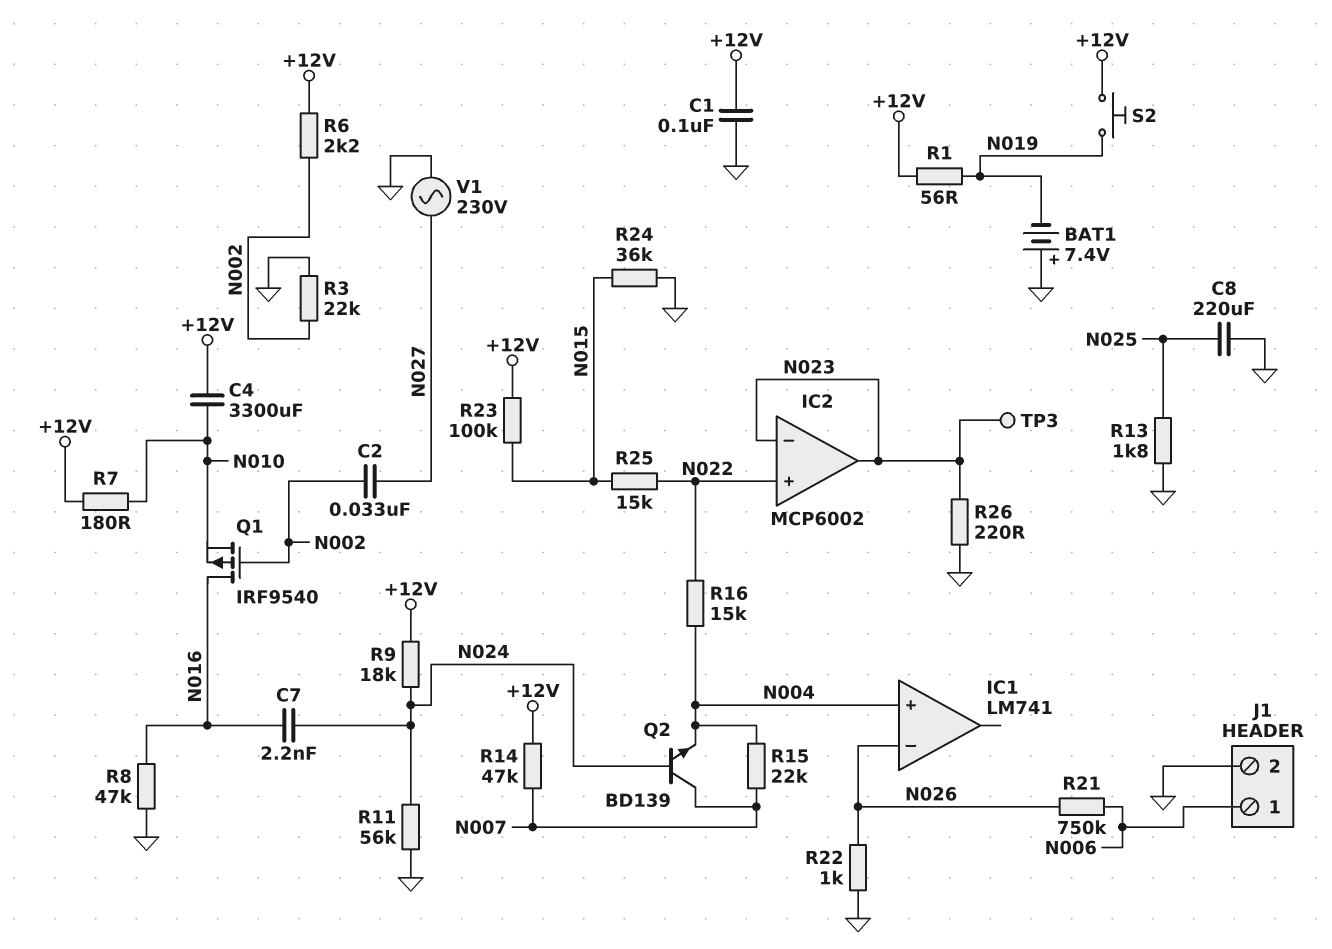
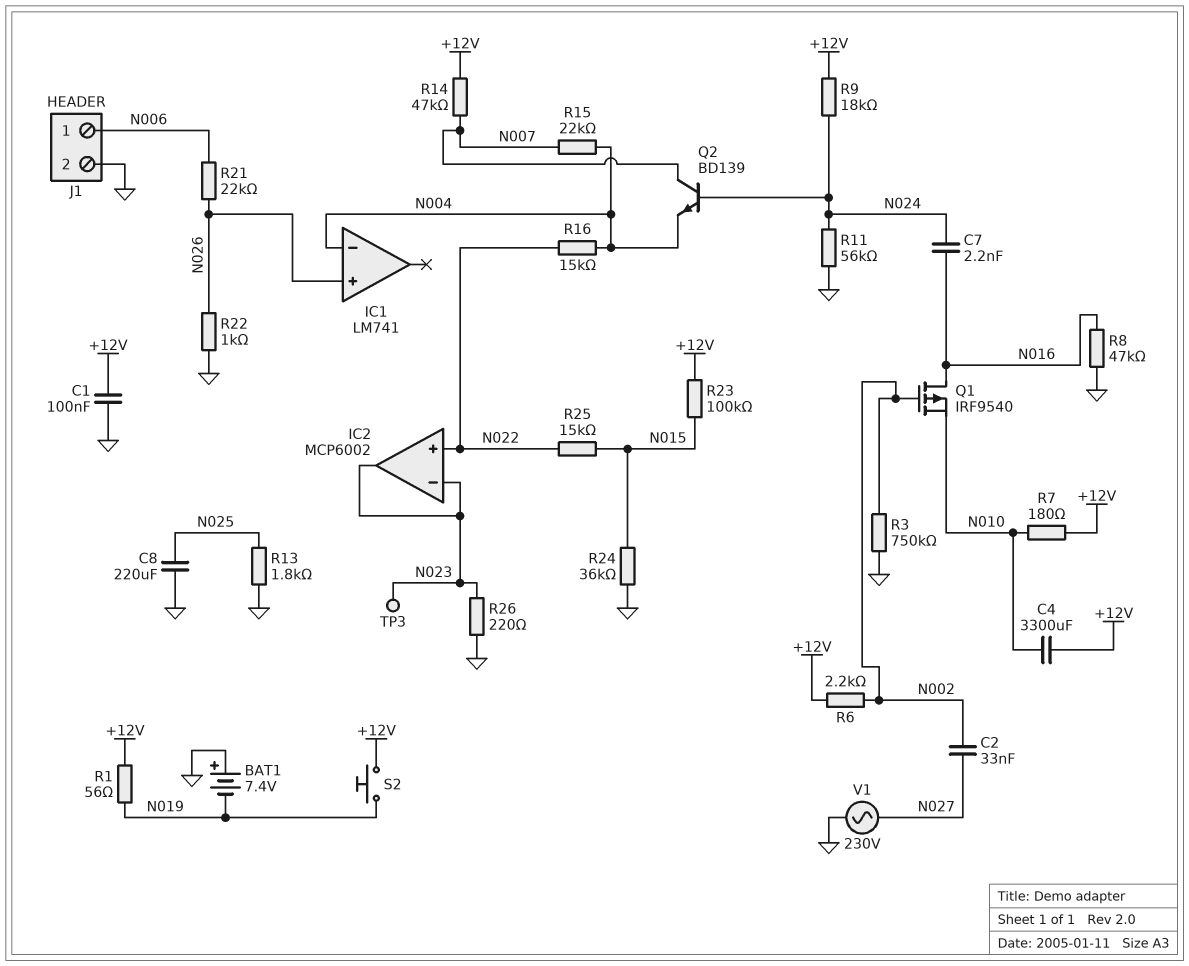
IC1 pin in+: N004 -> N026
IC1 pin in-: N026 -> N004
R3: 22k (GND, N002) -> 750k (GND, N002)
R21: 750k (N006, N026) -> 22k (N006, N026)

